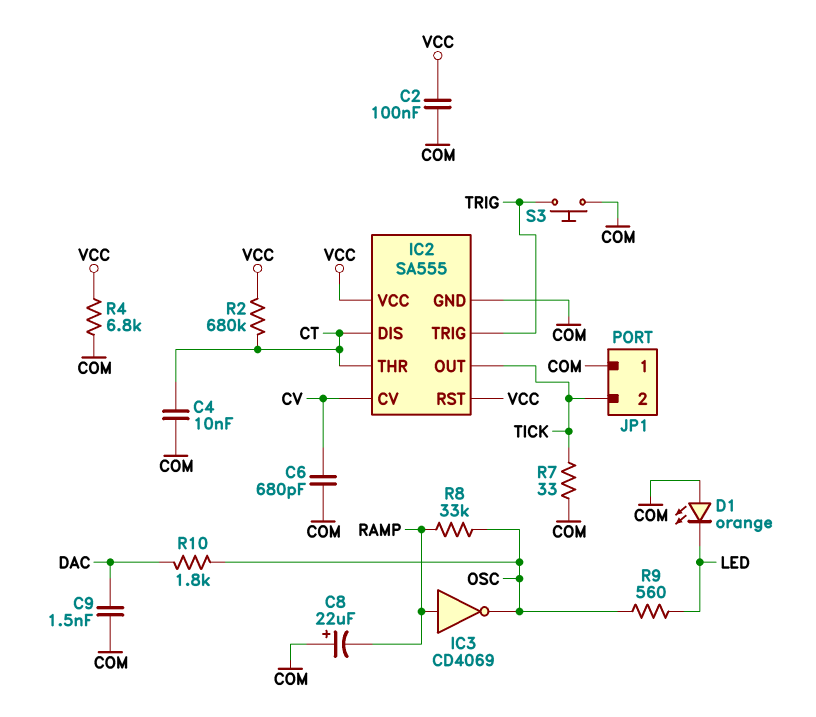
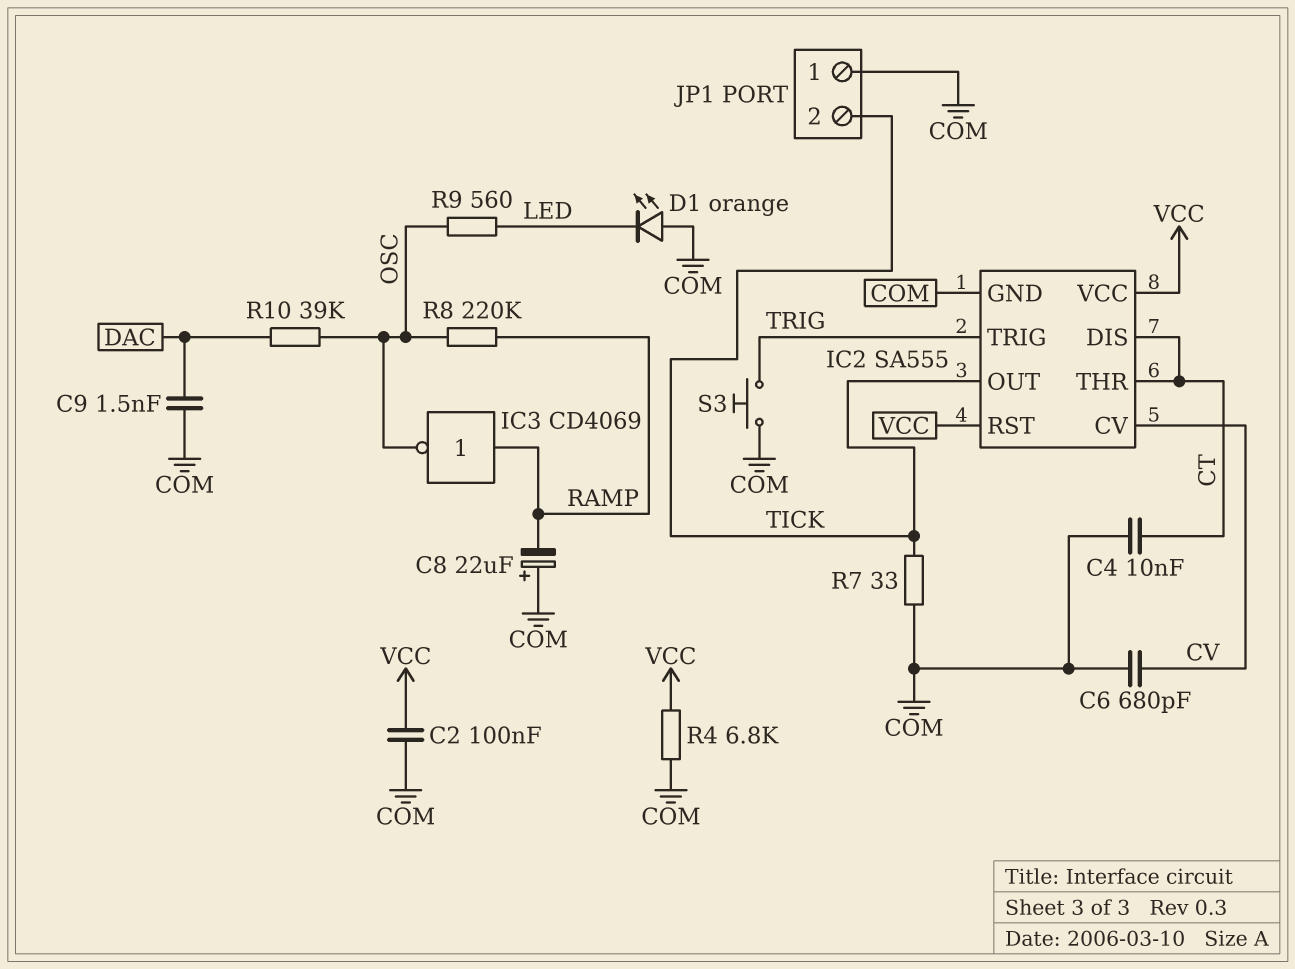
R2: 680k (CT, VCC) -> none
R8: 33k (OSC, RAMP) -> 220k (OSC, RAMP)
R10: 1.8k (DAC, OSC) -> 39k (DAC, OSC)

